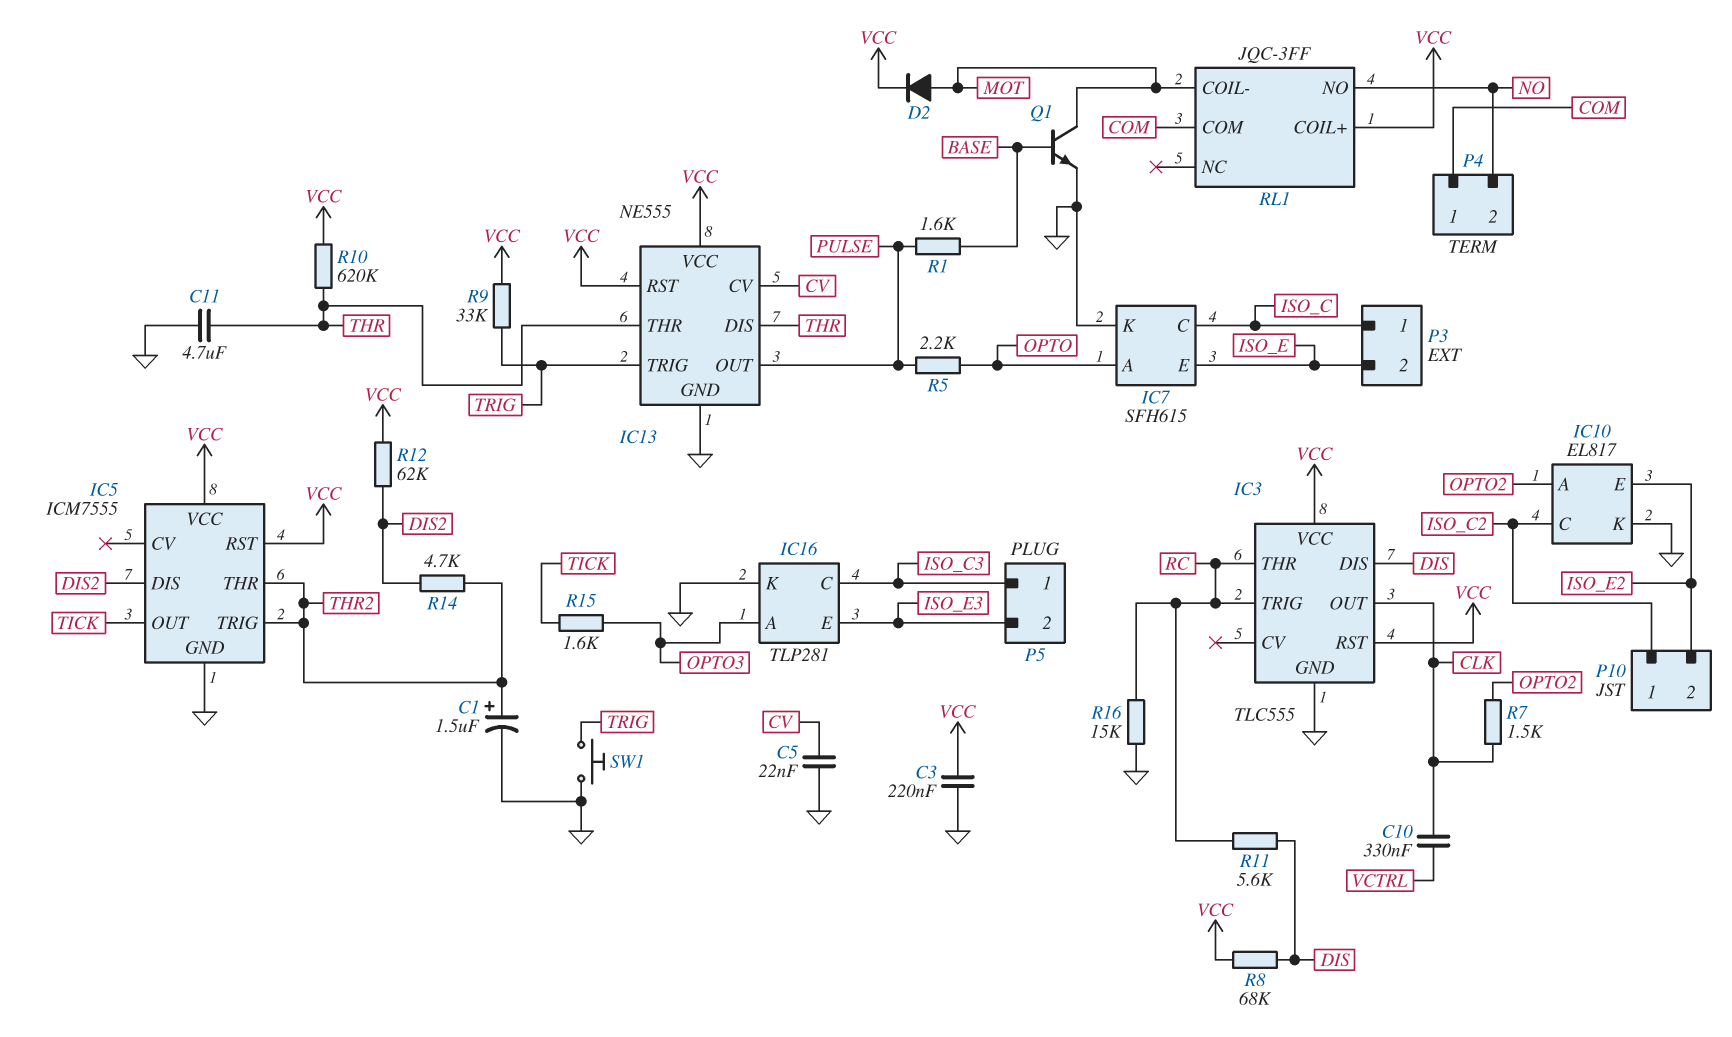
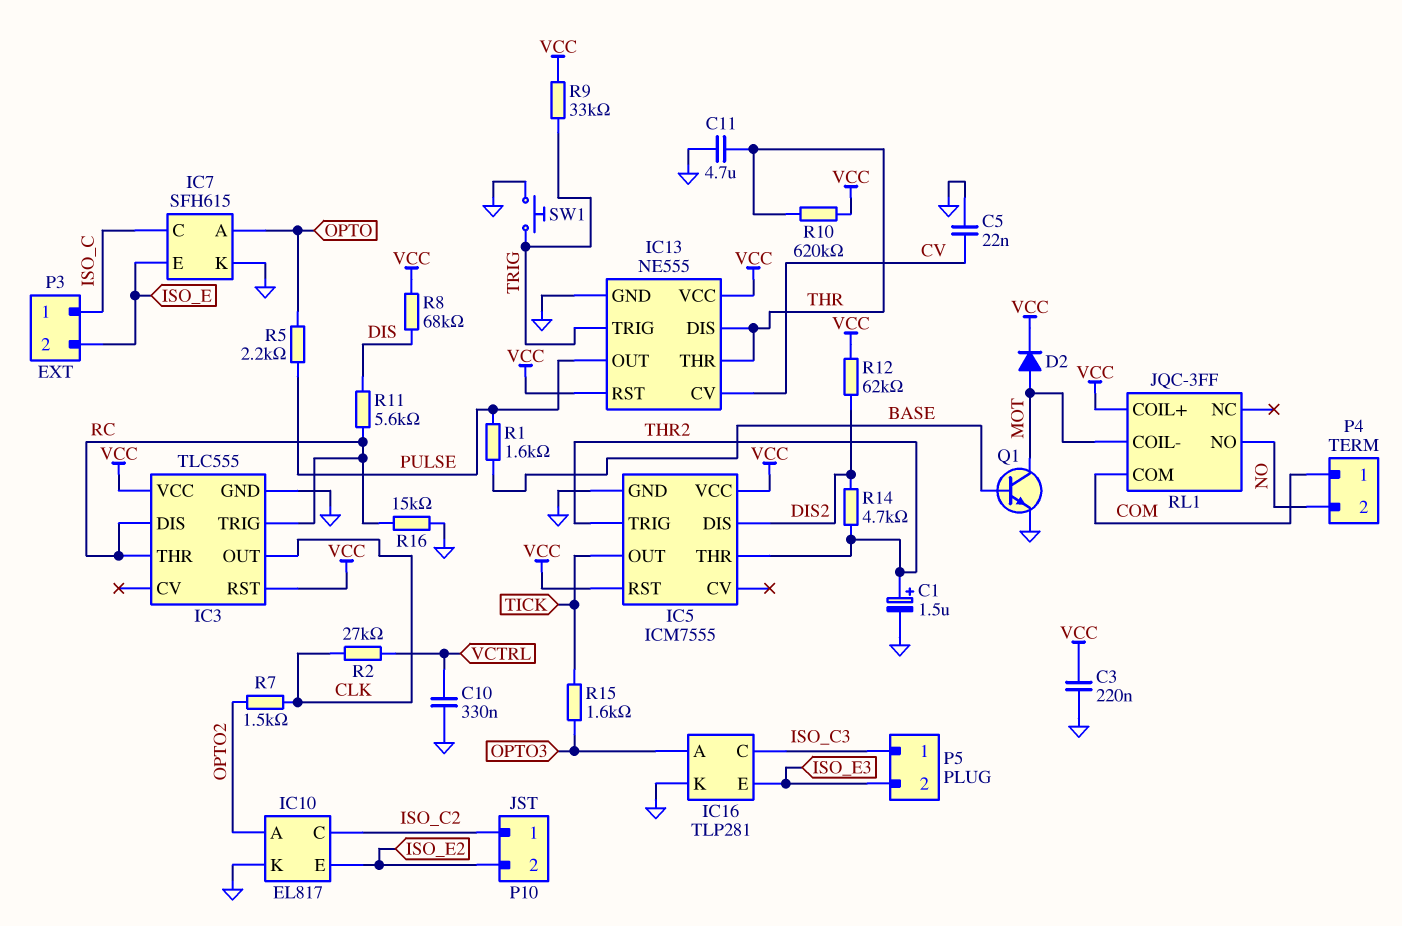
C10: 330nF (CLK, VCTRL) -> 330nF (GND, VCTRL)
IC3 pin DIS: DIS -> RC
R2: none -> 27k (CLK, VCTRL)

